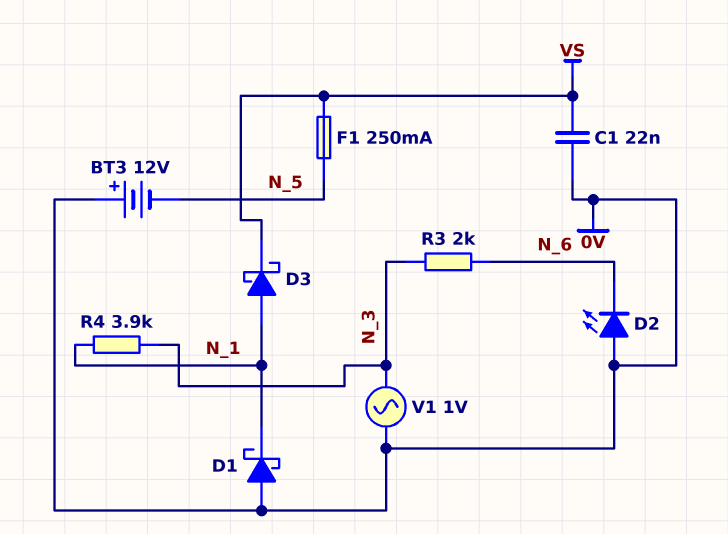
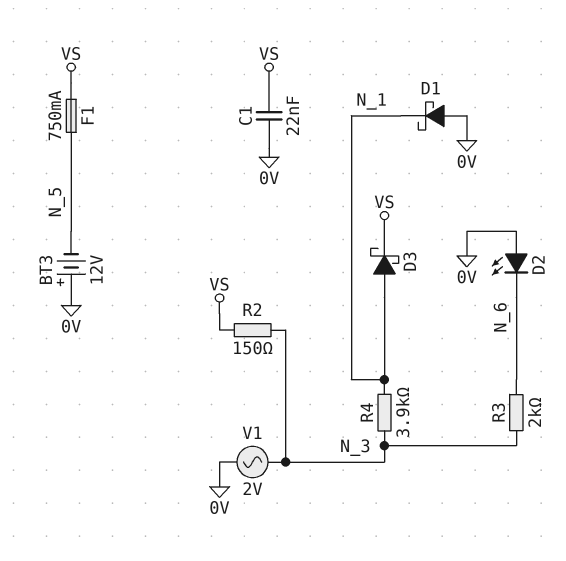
F1: 250mA (N_5, VS) -> 750mA (N_5, VS)
R2: none -> 150 (N_3, VS)
V1: AC 1V (0V, N_3) -> AC 2V (0V, N_3)

